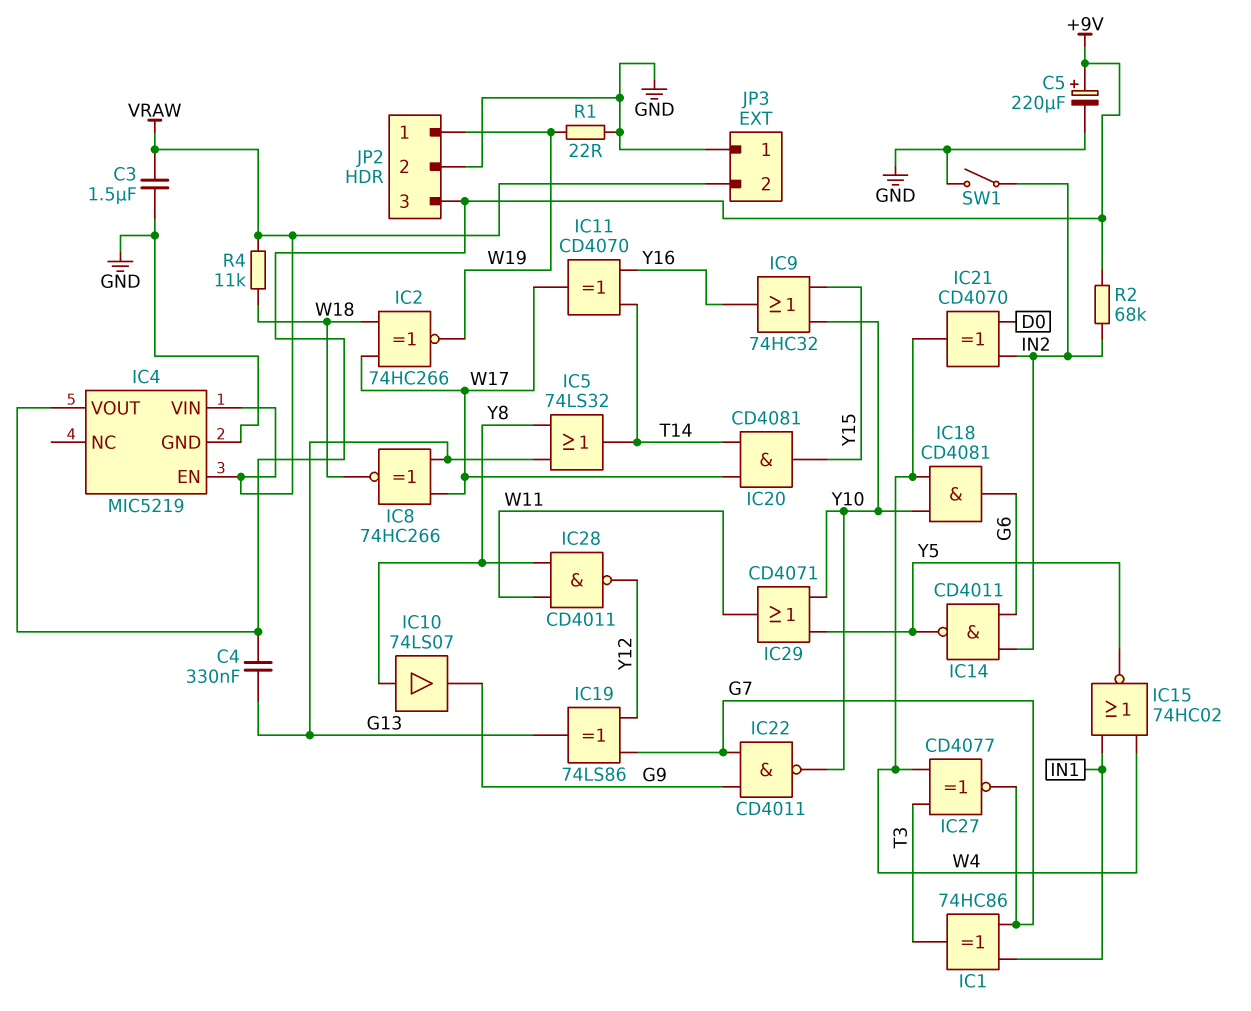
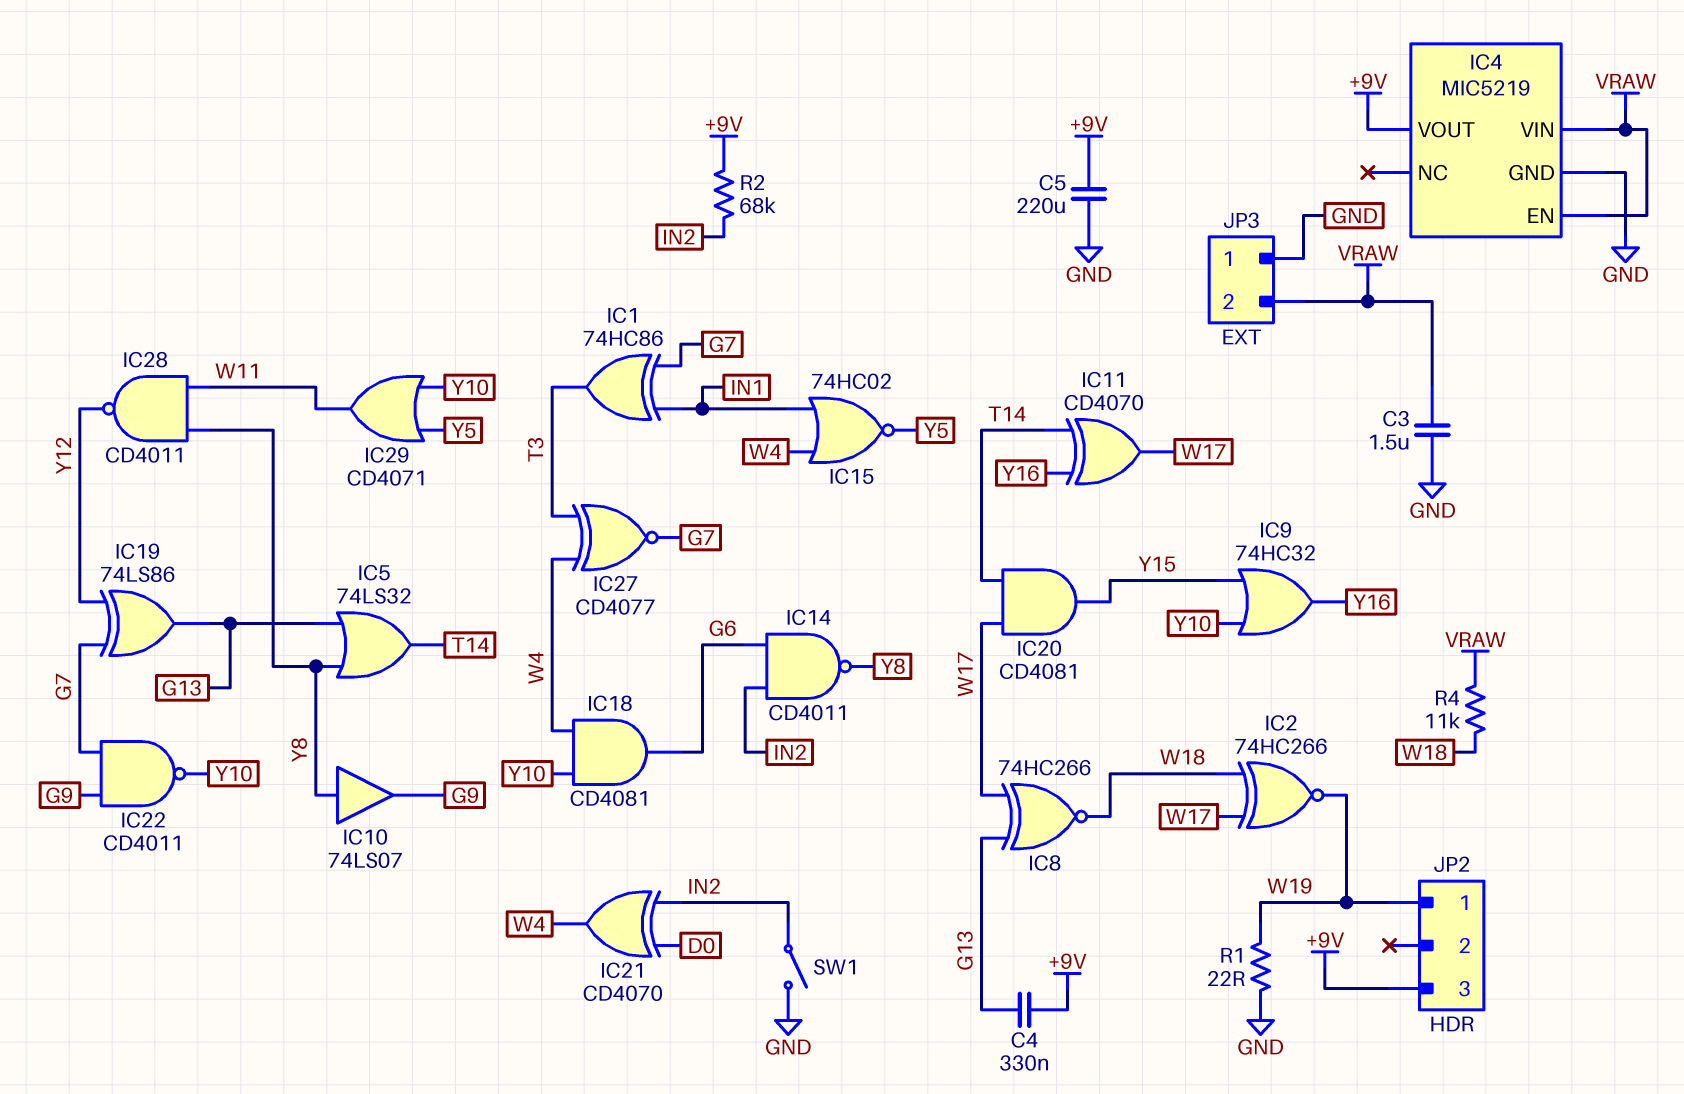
C5: 220uF (plus +9V, minus GND) -> 220uF (+9V, GND)
IC14: NAND CD4011 (in G6, in IN2, out Y5) -> NAND CD4011 (in G6, in IN2, out Y8)
JP2 pin 2: GND -> none

